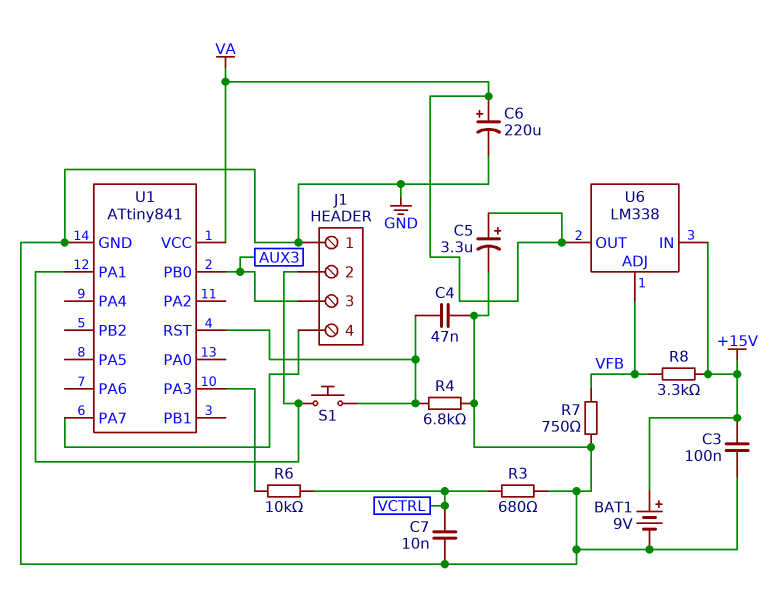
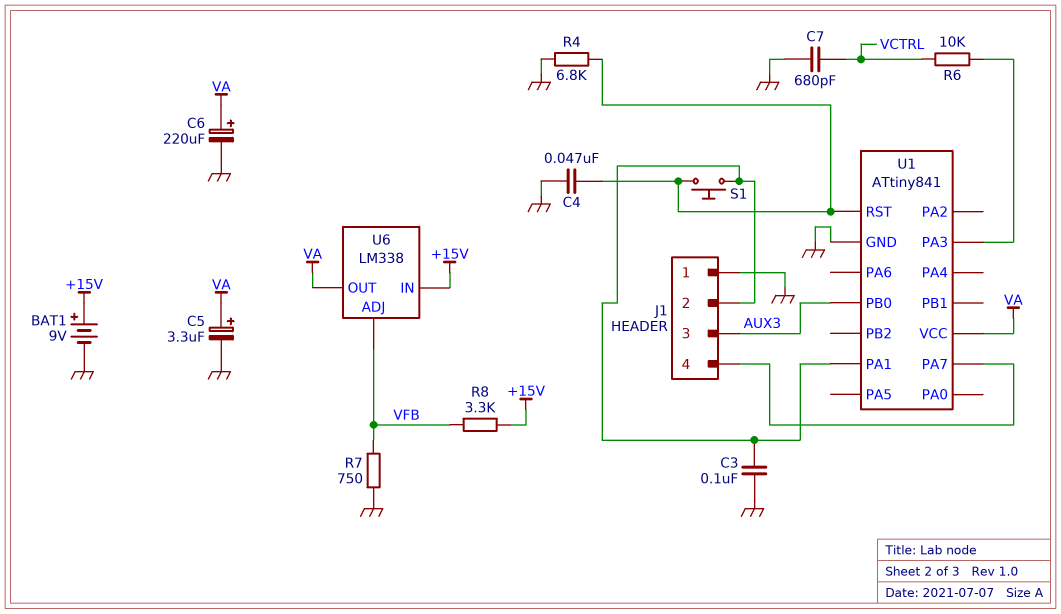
C3: 100nF (+15V, GND) -> 100nF (GND, J1/2)
C7: 10nF (GND, VCTRL) -> 680pF (GND, VCTRL)
R3: 680 (GND, VCTRL) -> none

